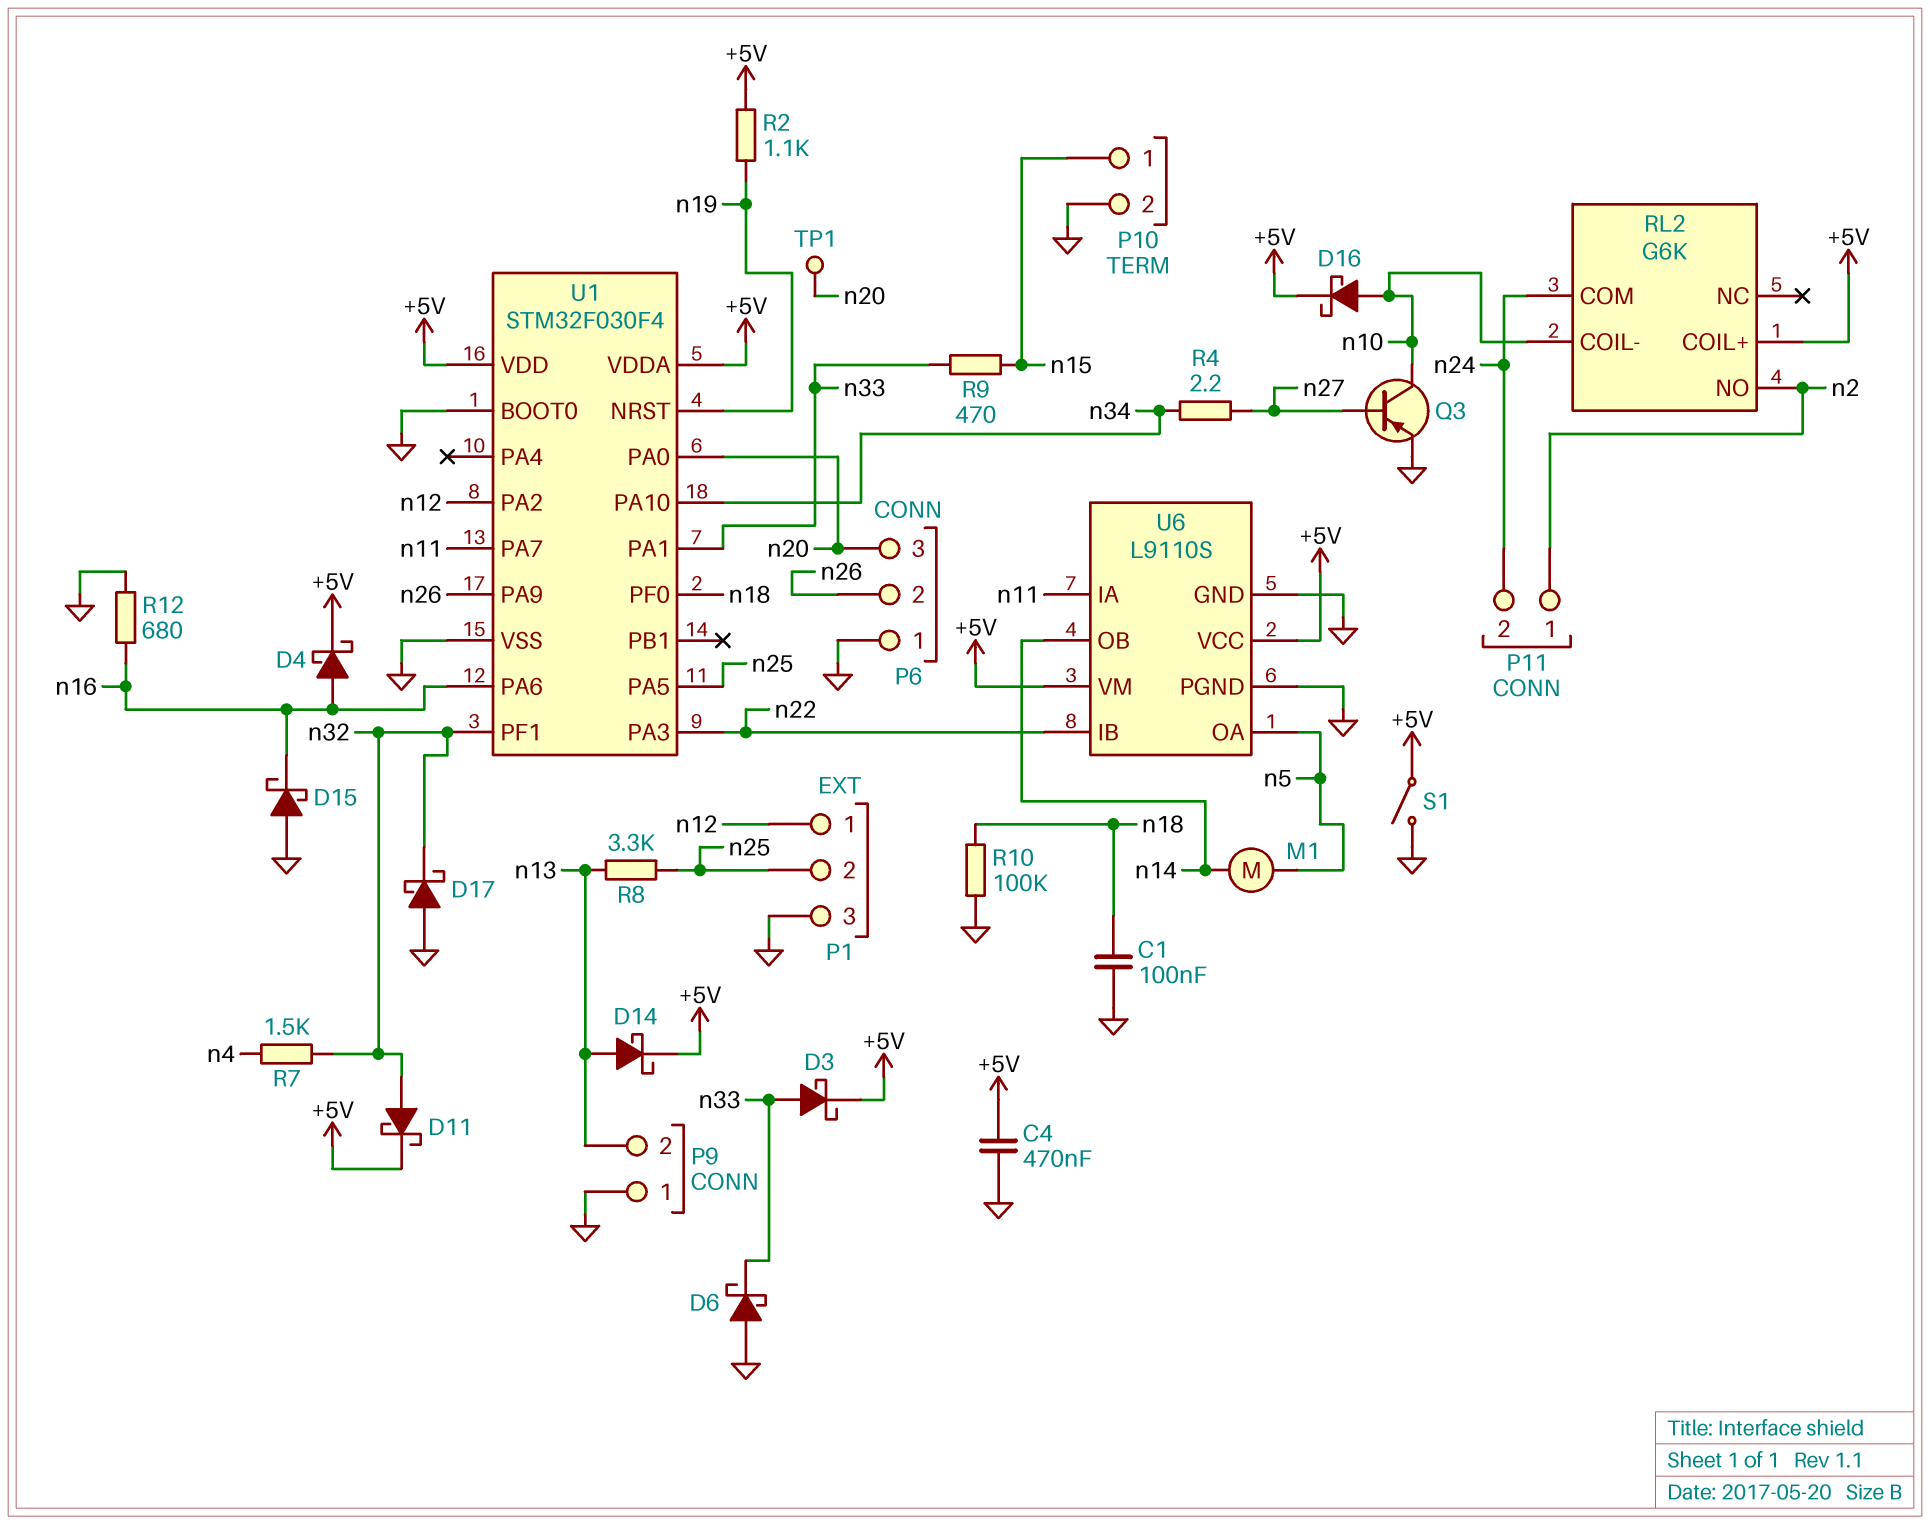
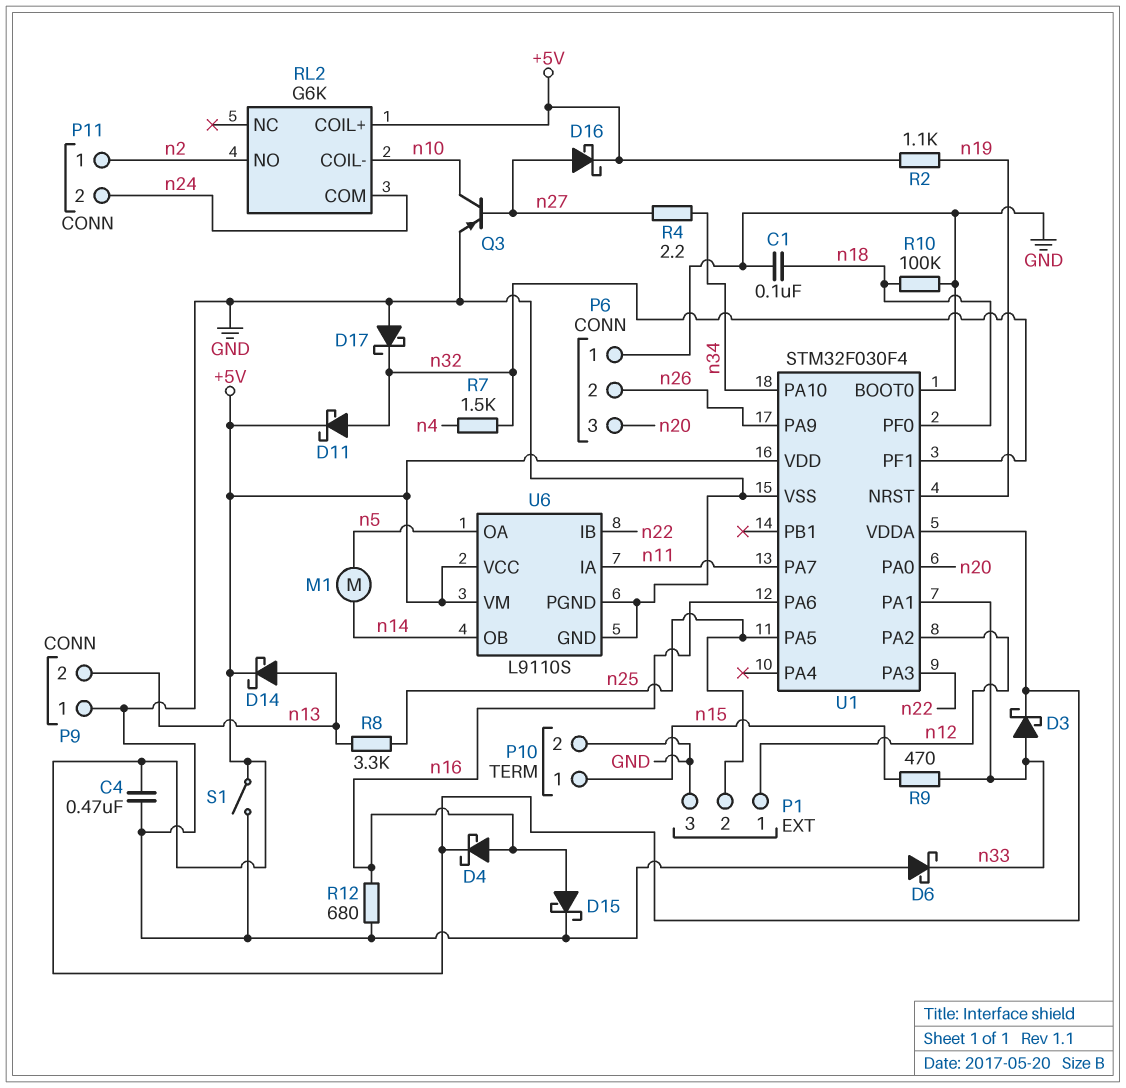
D15: schottky (A GND, K n16) -> schottky (A n16, K GND)
D16: schottky (A n10, K +5V) -> schottky (A n27, K +5V)
TP1: test point (n20) -> none

